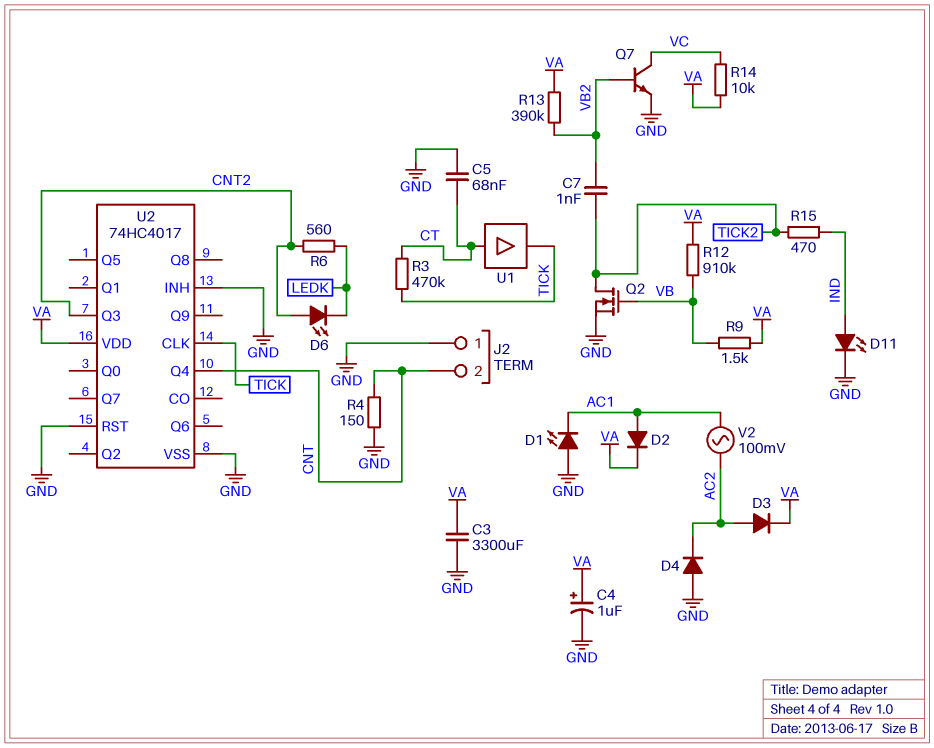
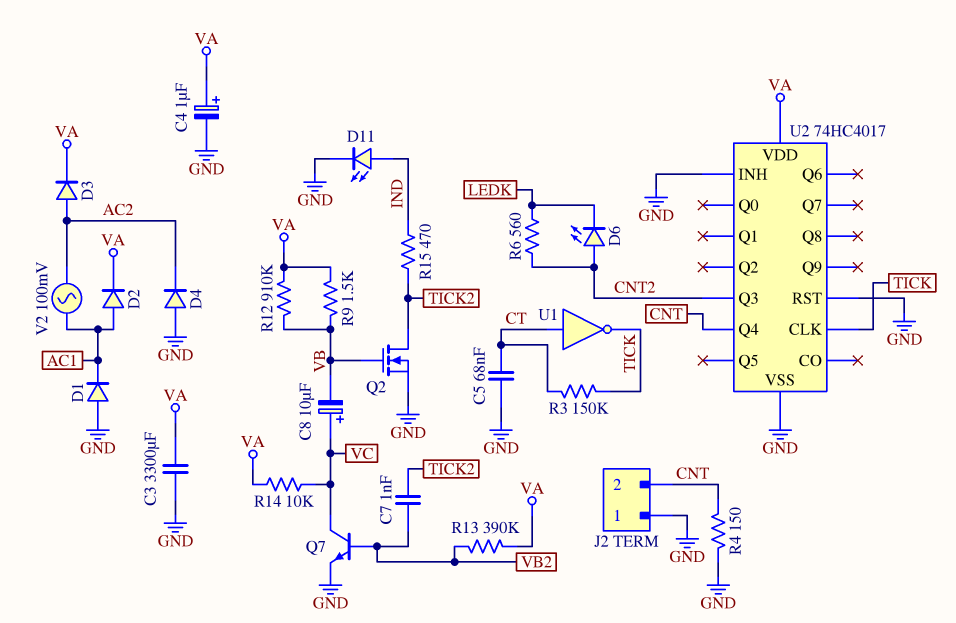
C8: none -> 10uF (plus VC, minus VB)
D1: LED (A GND, K AC1) -> diode (A GND, K AC1)
R3: 470k (CT, TICK) -> 150k (CT, TICK)
U1: buffer (in CT, out TICK) -> NOT (in CT, out TICK)

